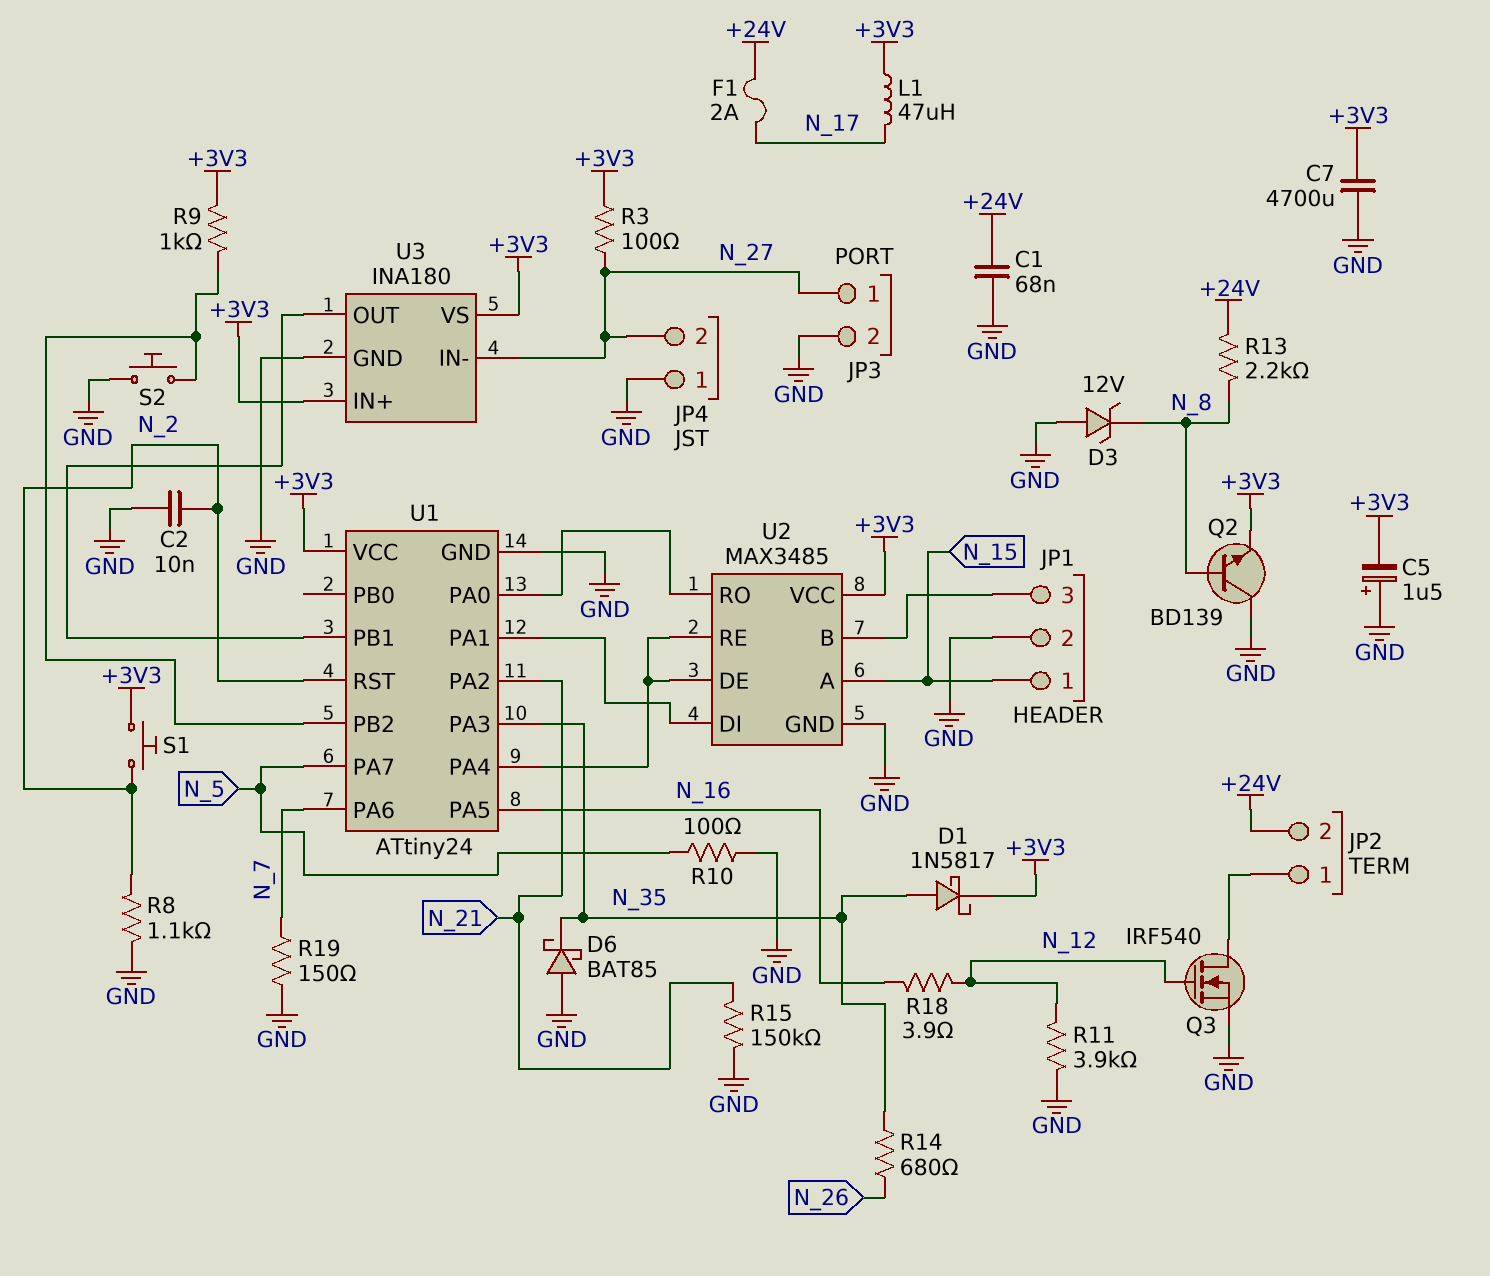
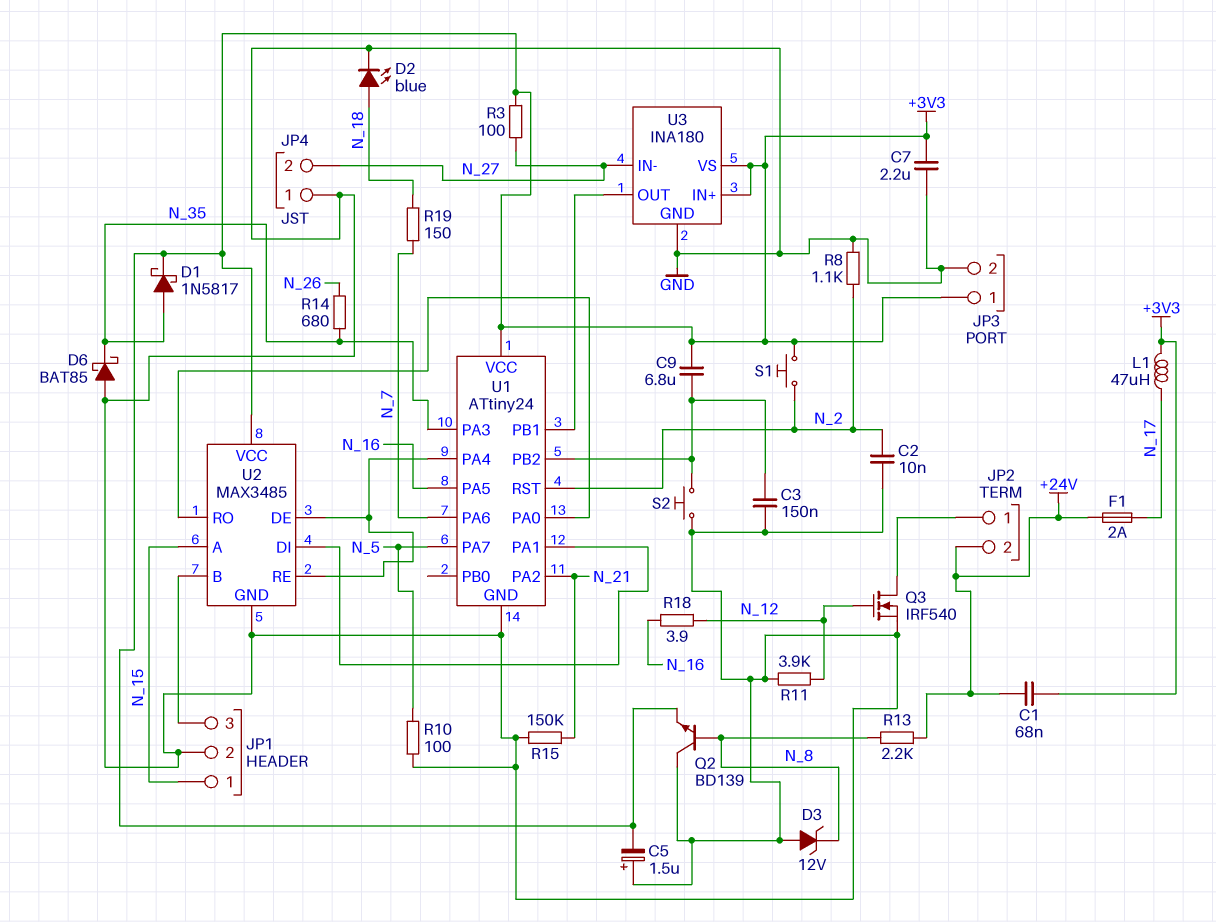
C1: 68nF (+24V, GND) -> 68nF (+3V3, +24V)
C3: none -> 150nF (GND, U1/PB2)
C7: 4700uF (+3V3, GND) -> 2.2uF (+3V3, GND)
C9: none -> 6.8uF (+3V3, U1/PB2)
D2: none -> LED blue (A N_18, K GND)
JP3 pin 1: N_27 -> +3V3
R9: 1k (+3V3, U1/PB2) -> none
R19: 150 (GND, N_7) -> 150 (N_7, N_18)

